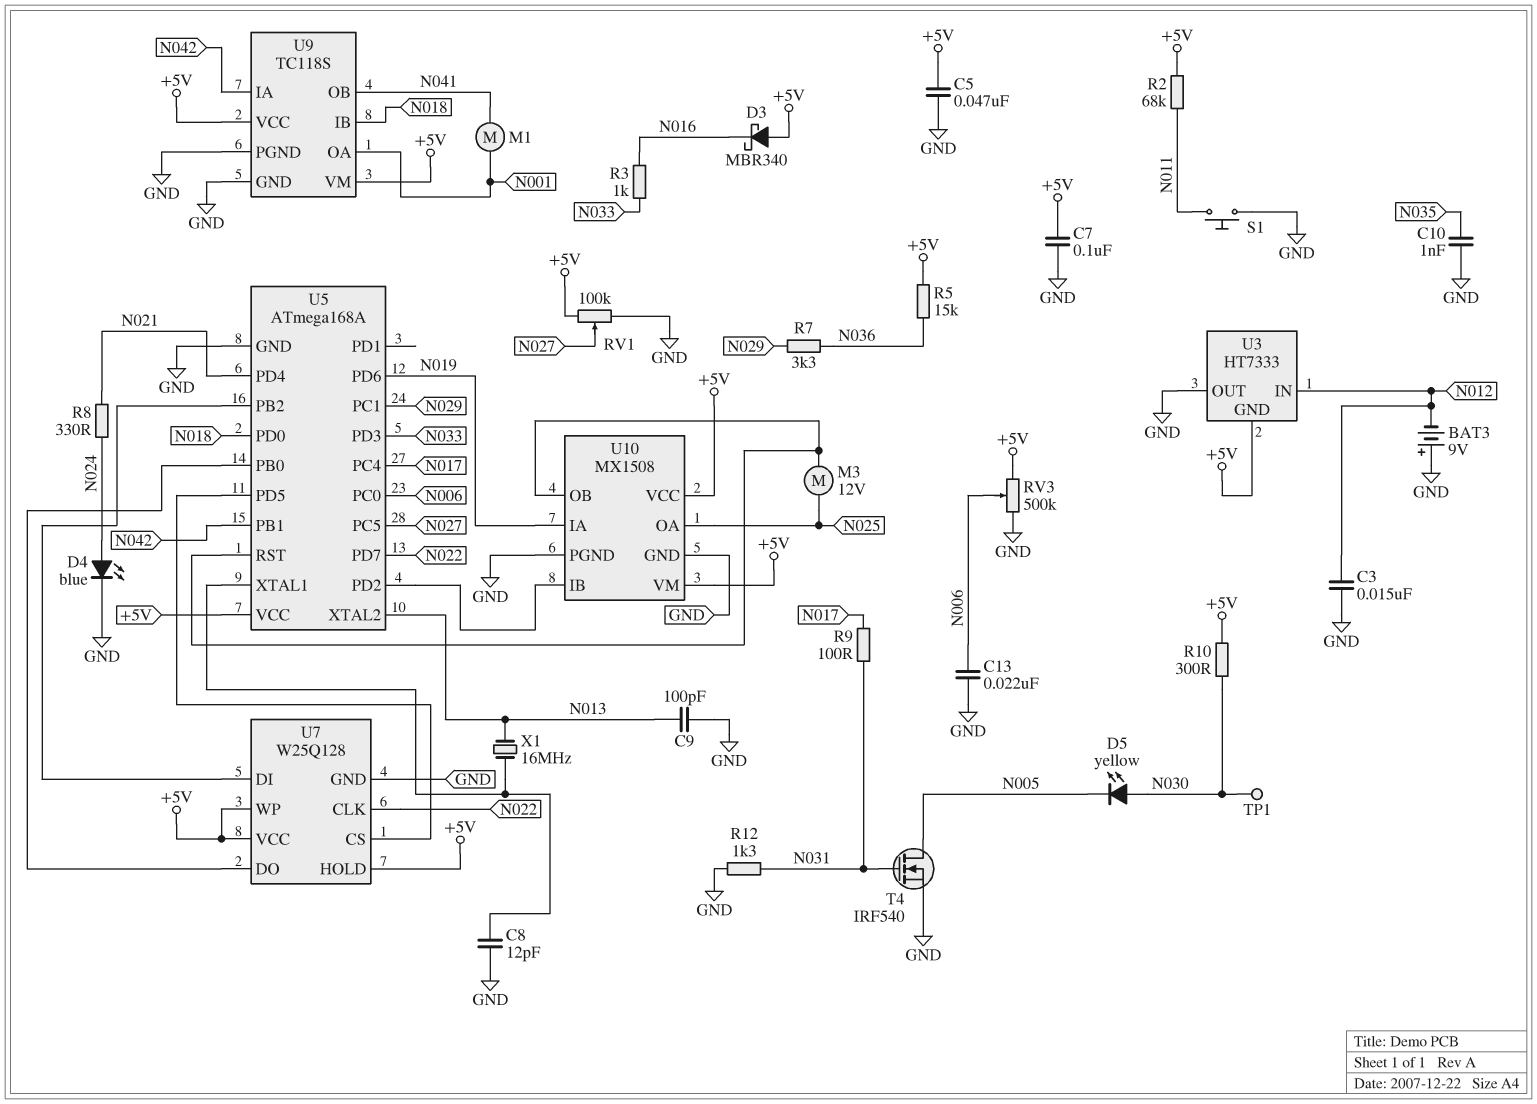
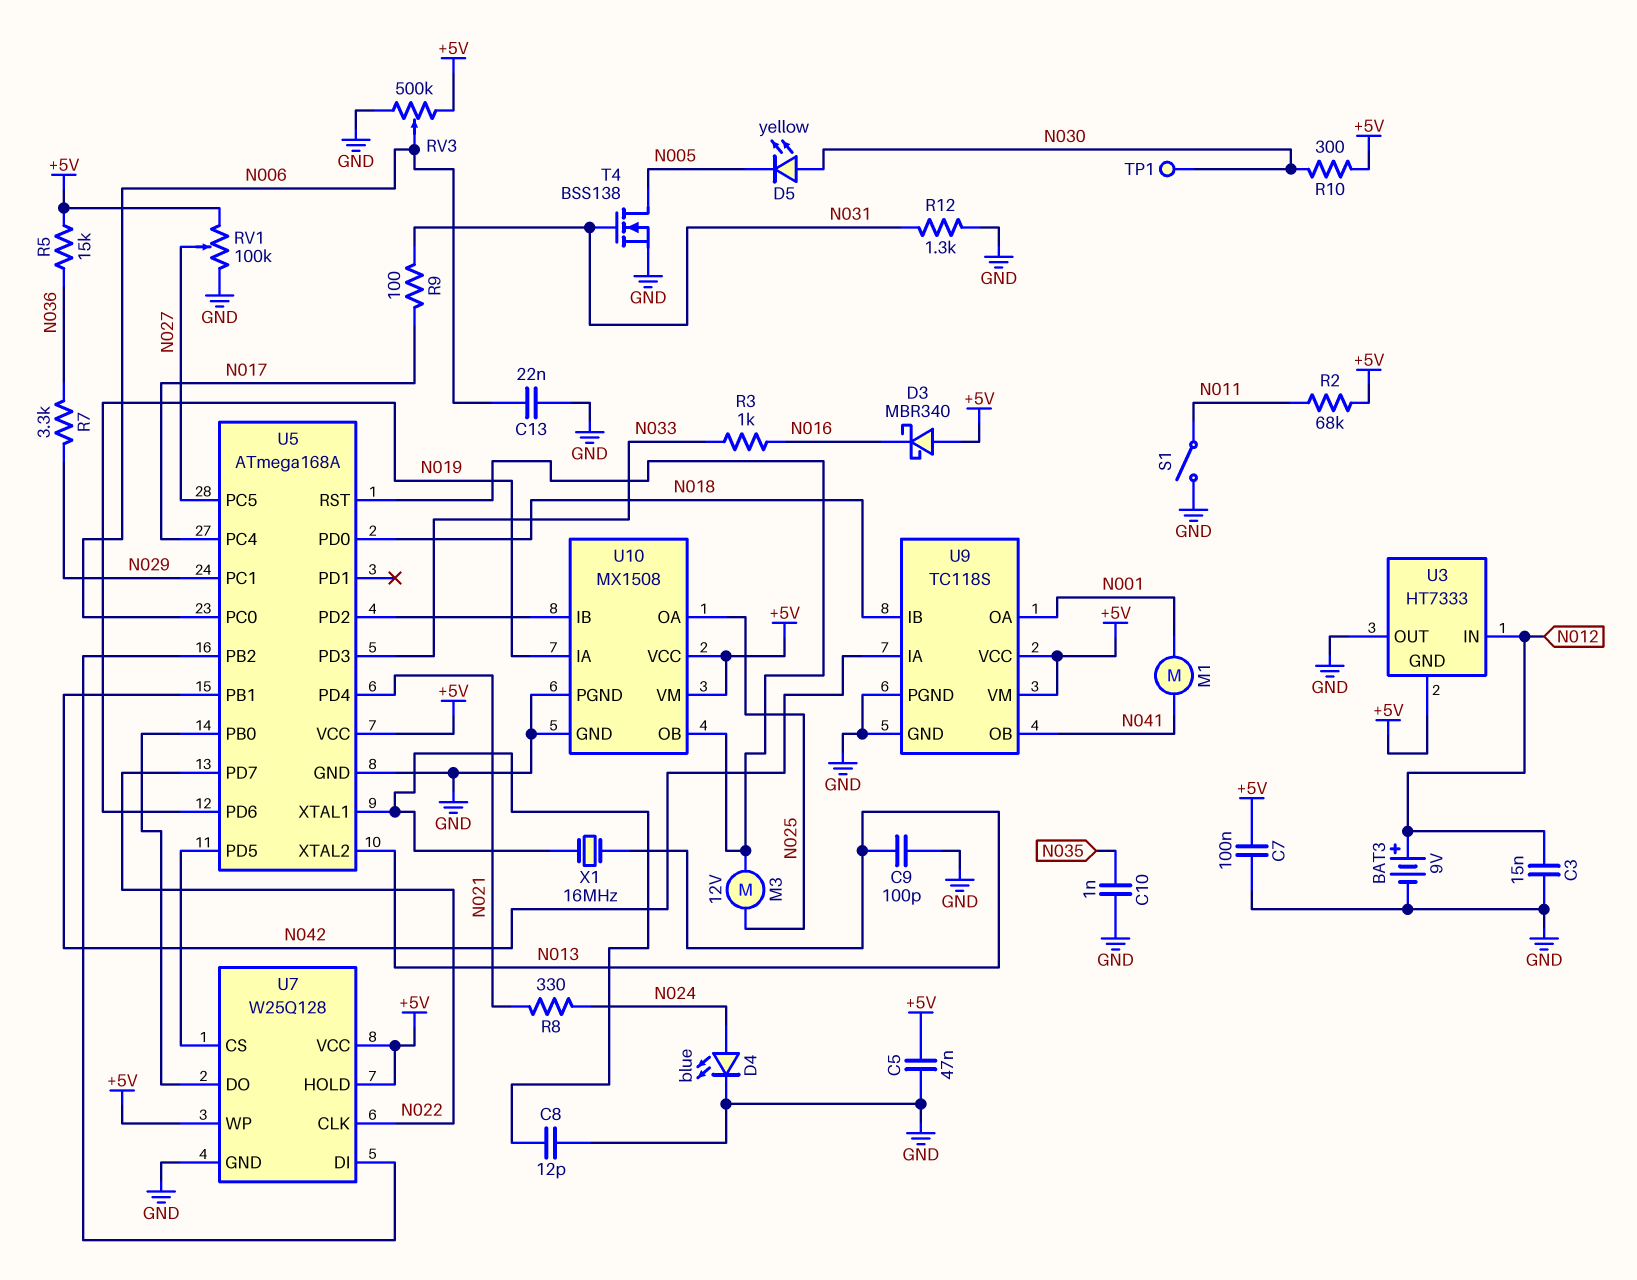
BAT3: 9V (plus GND, minus N012) -> 9V (plus N012, minus GND)
S1: button (GND, N011) -> switch (GND, N011)
T4: NMOS IRF540 (G N031, D N005, S GND) -> NMOS BSS138 (G N031, D N005, S GND)

